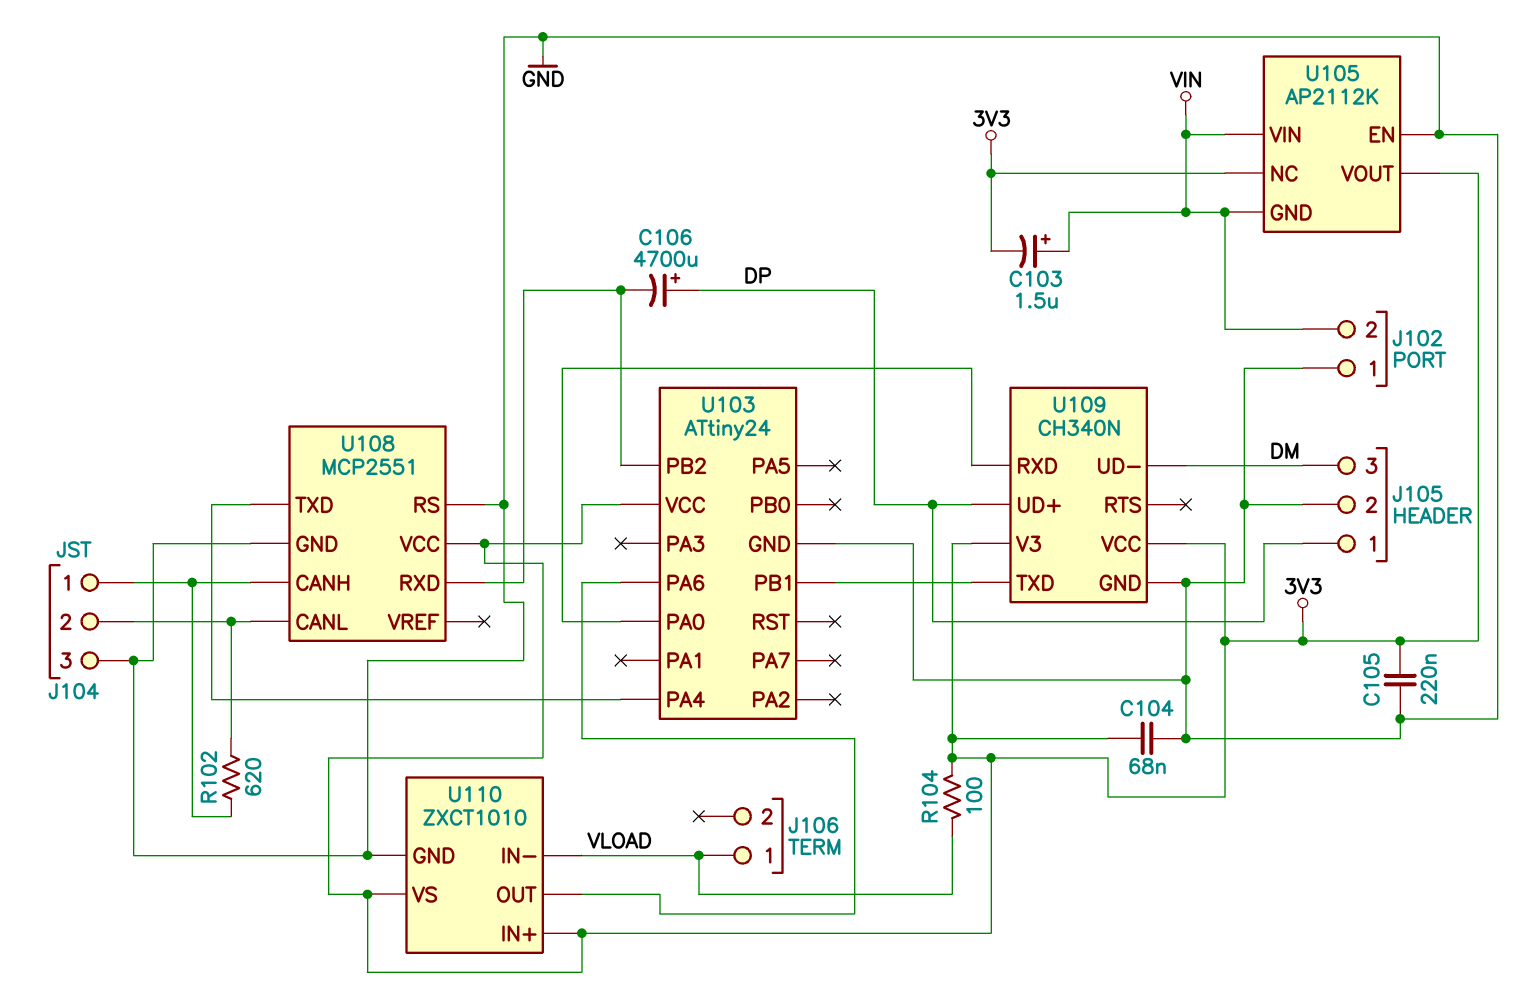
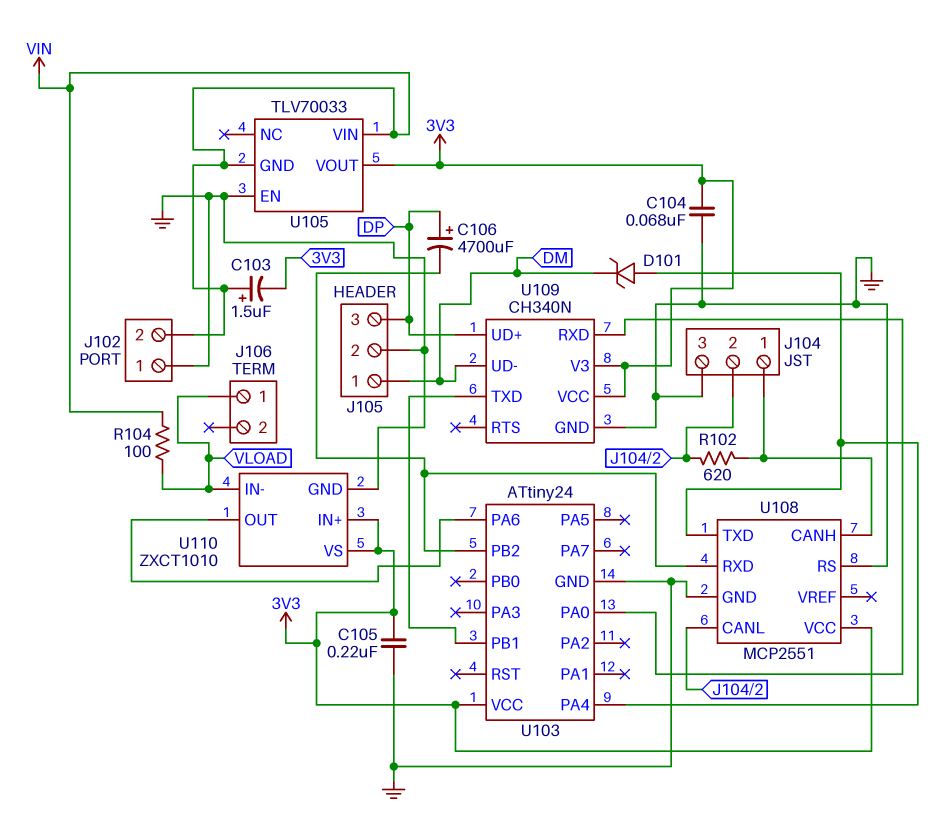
D101: none -> zener (A U103/PA4, K DM)
J105 pin 1: DP -> DM
J105 pin 3: DM -> DP
R104: 100 (3V3, VLOAD) -> 100 (VIN, VLOAD)
U105: AP2112K -> TLV70033
U105 pin NC: 3V3 -> none

